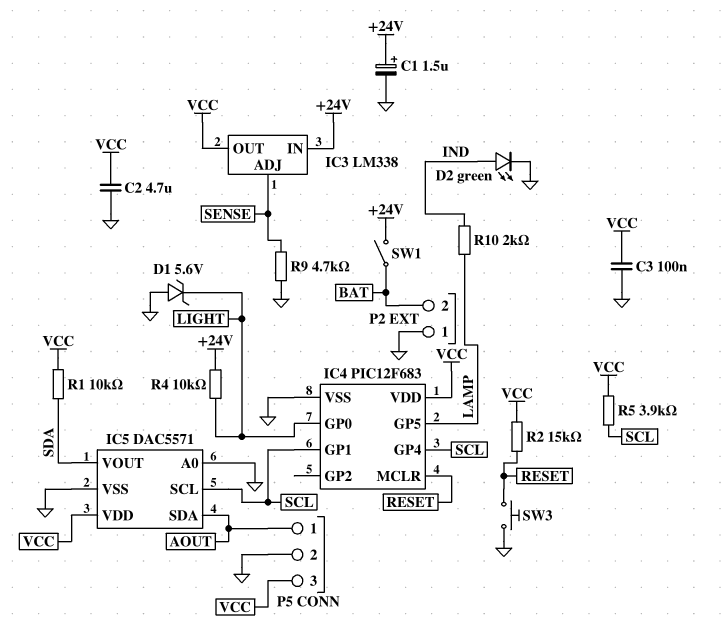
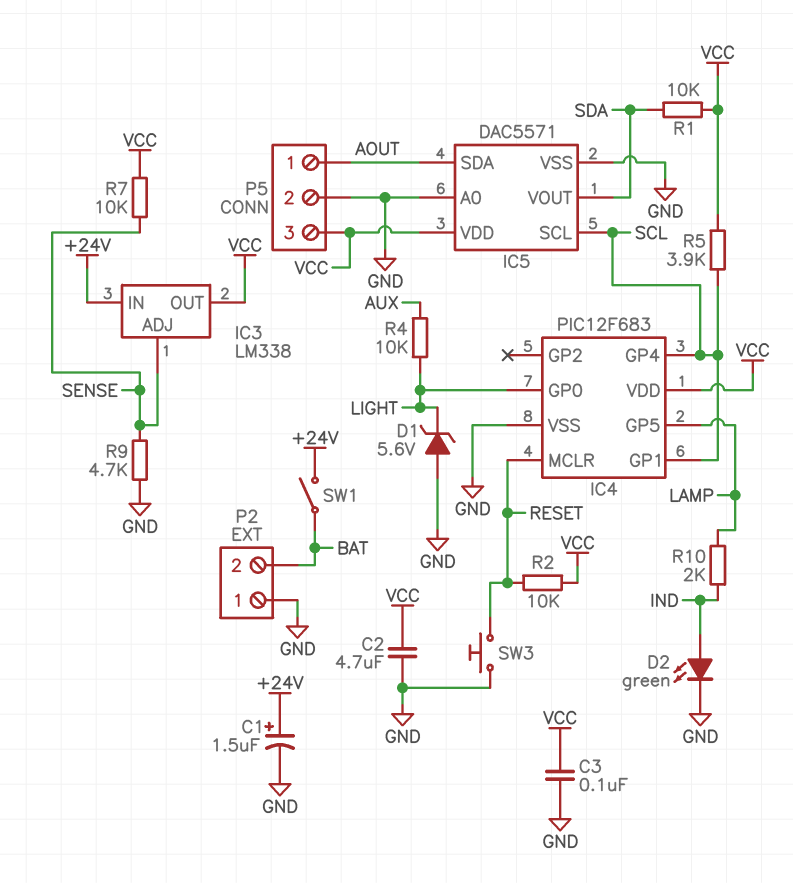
R2: 15k (RESET, VCC) -> 10k (RESET, VCC)
R4: 10k (+24V, LIGHT) -> 10k (AUX, LIGHT)
R7: none -> 10k (SENSE, VCC)

